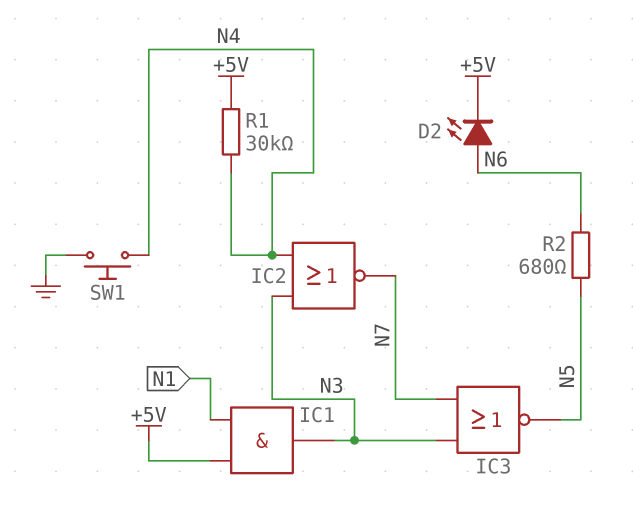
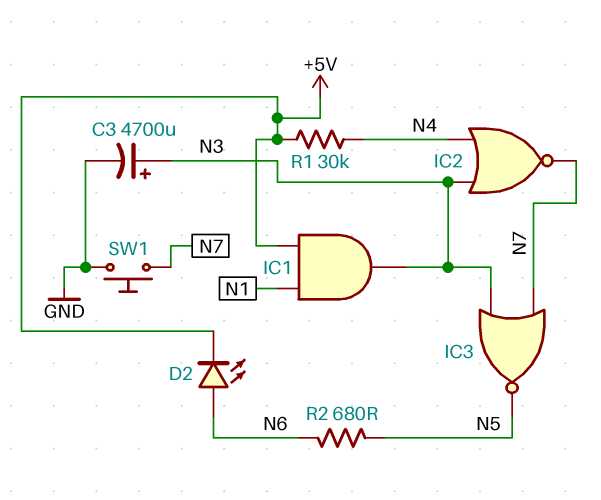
C3: none -> 4700uF (plus N3, minus GND)
SW1: button (GND, N4) -> button (GND, N7)

